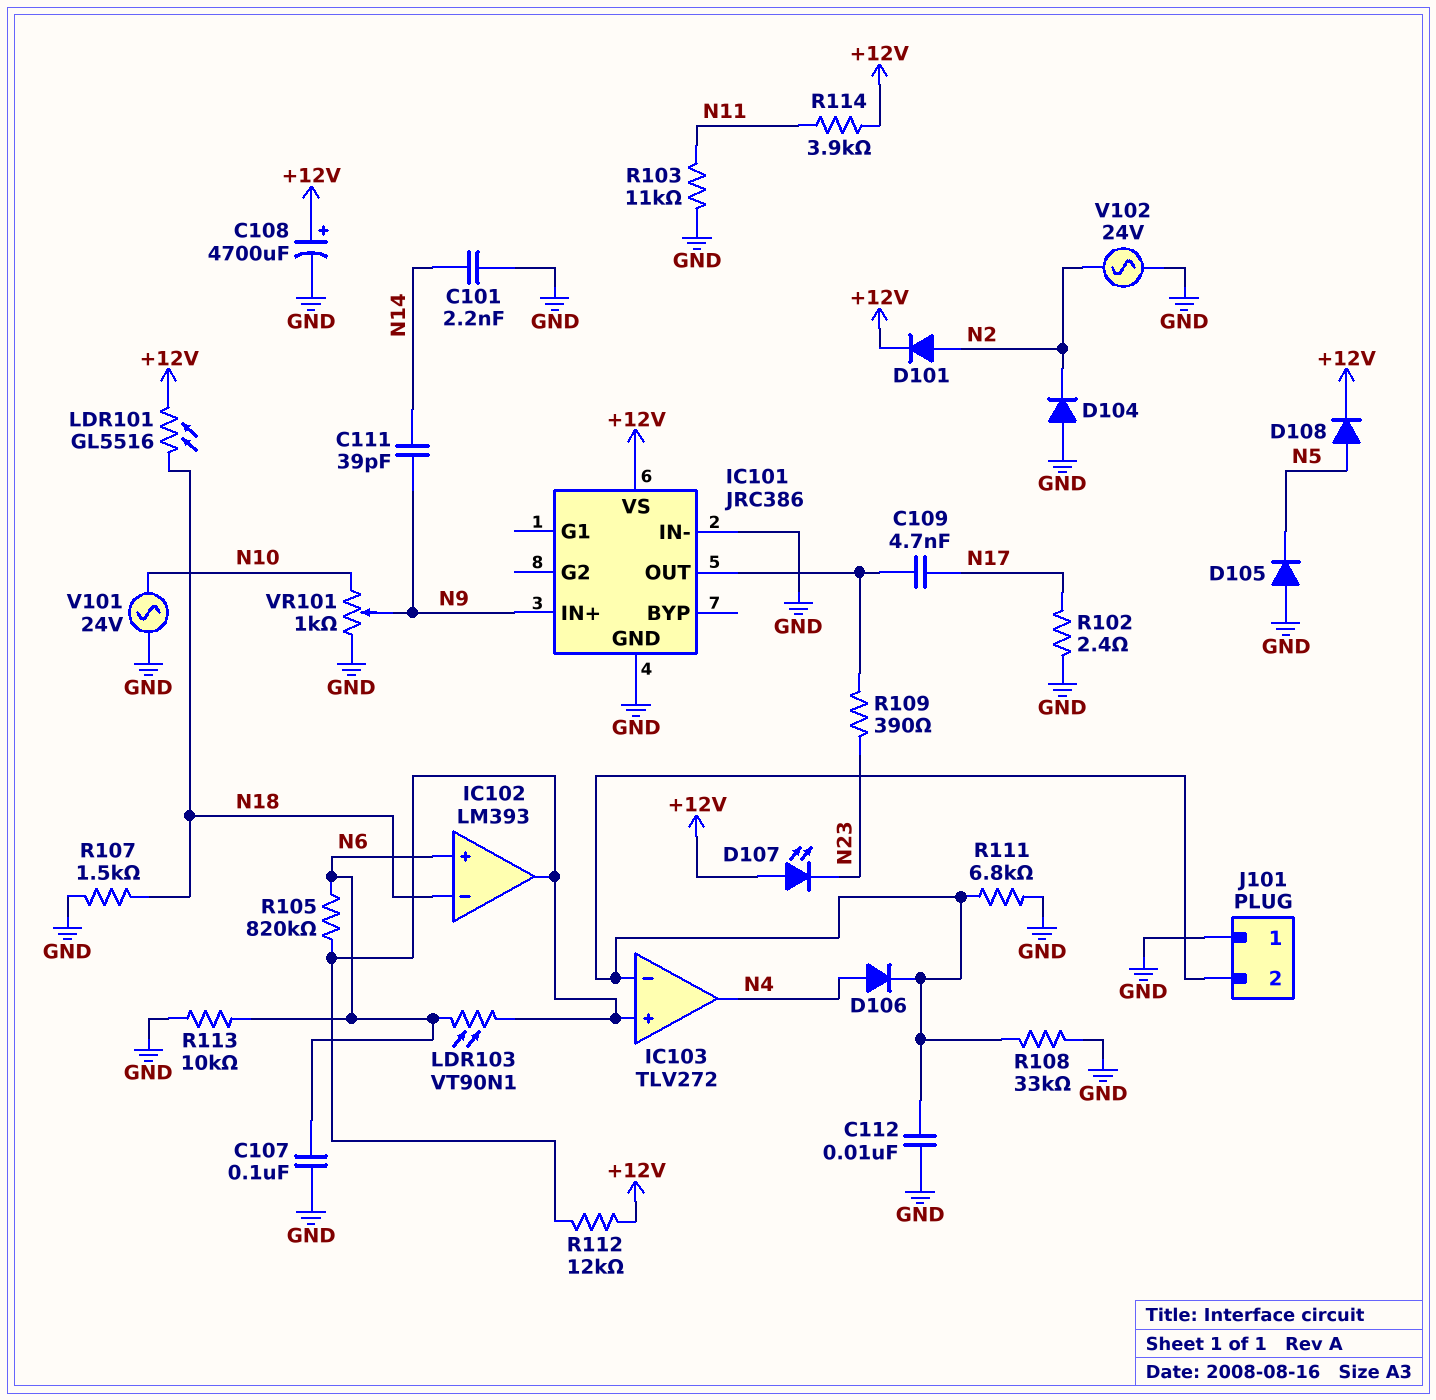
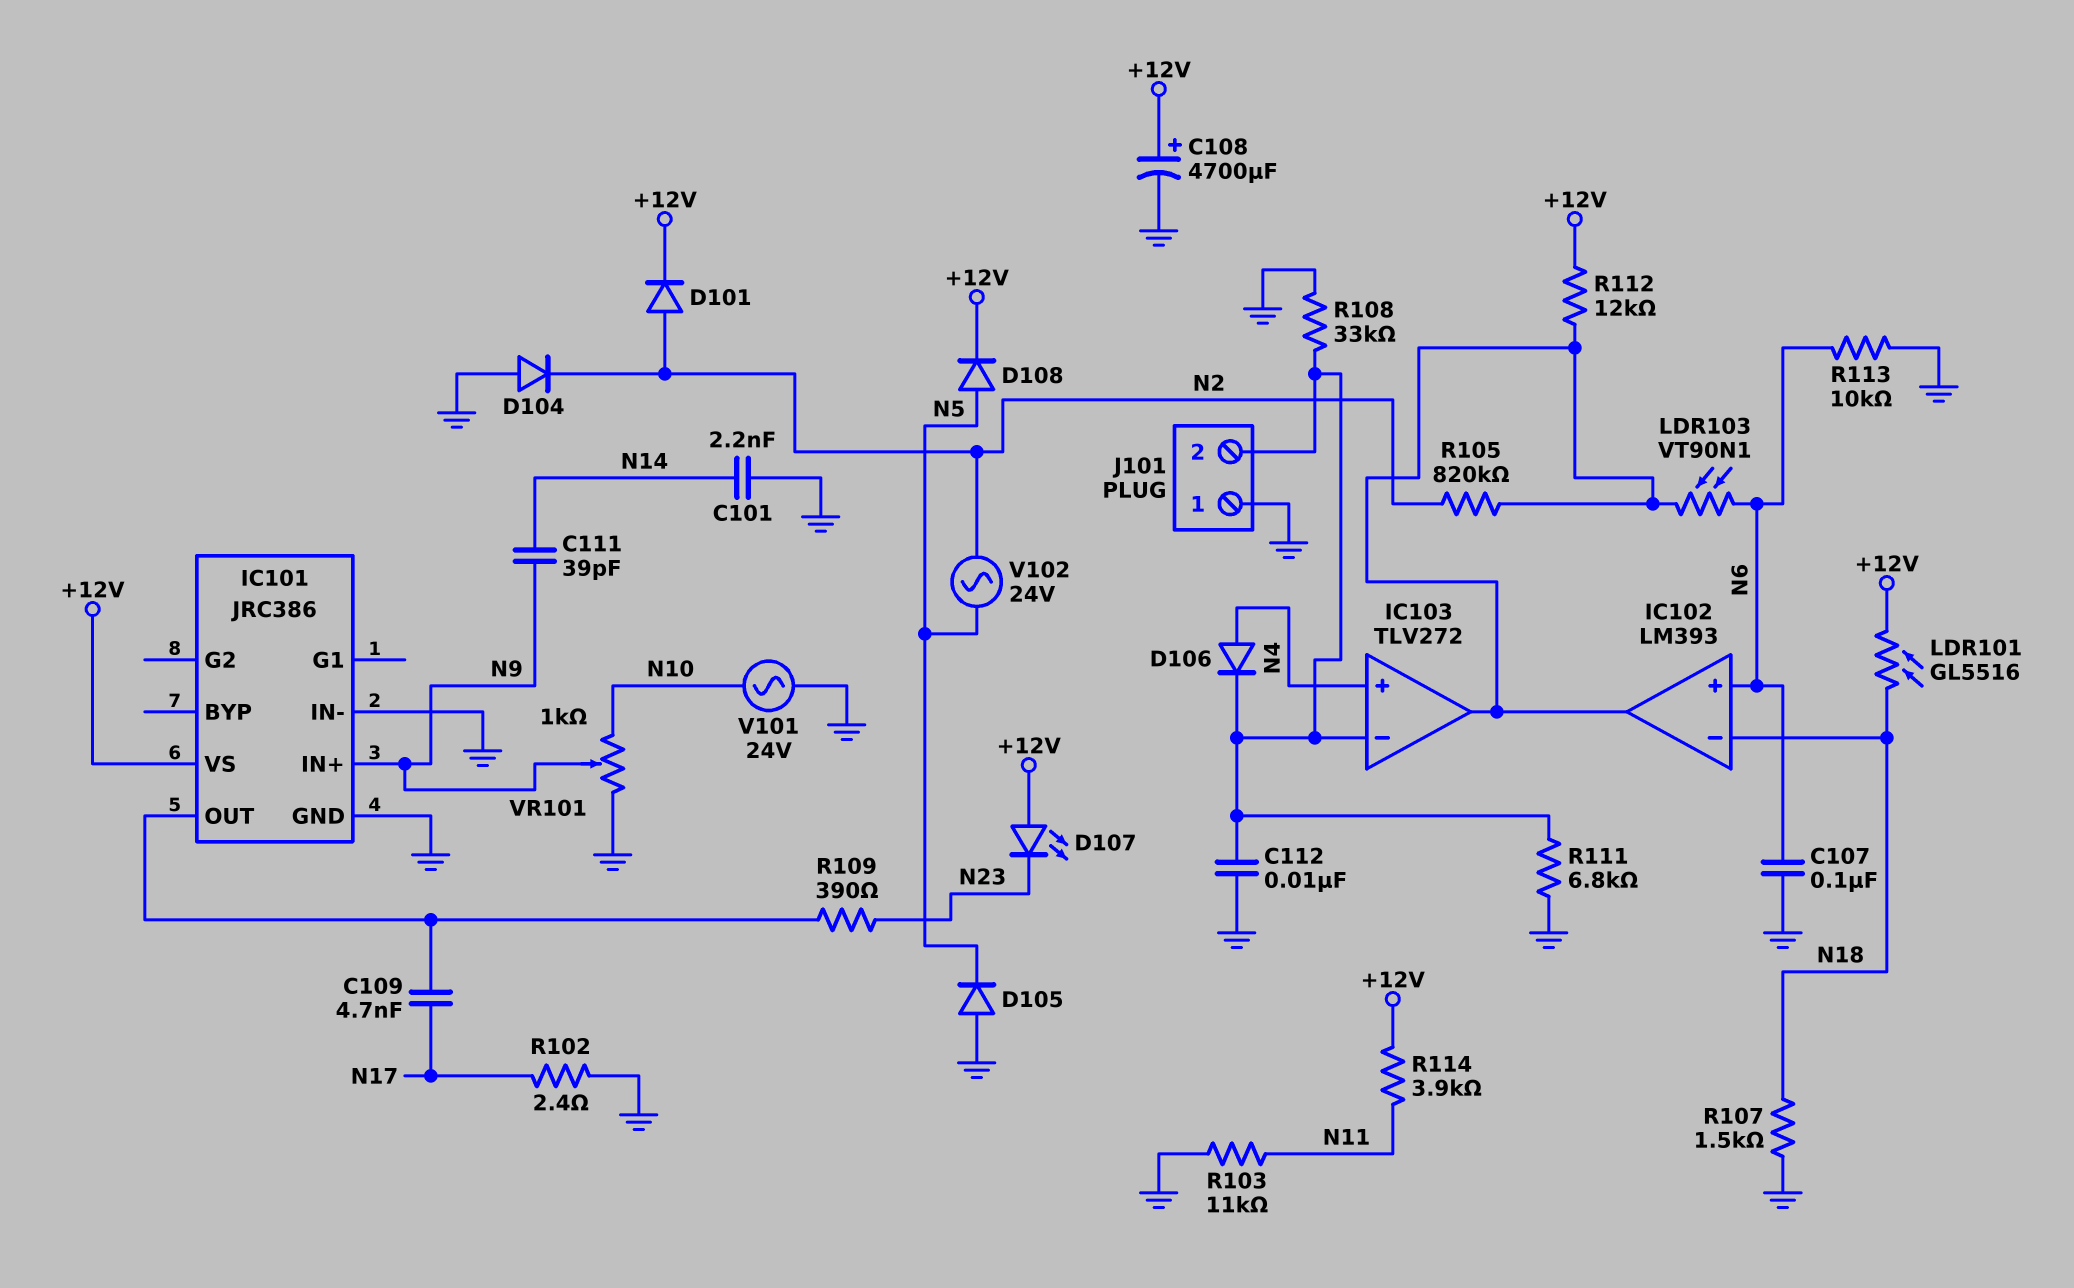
IC103 pin in+: IC102/out -> N4
IC103 pin out: N4 -> IC102/out
R105: 820k (IC102/out, N6) -> 820k (IC102/out, N2)
V102: AC 24V (GND, N2) -> AC 24V (N2, N5)

